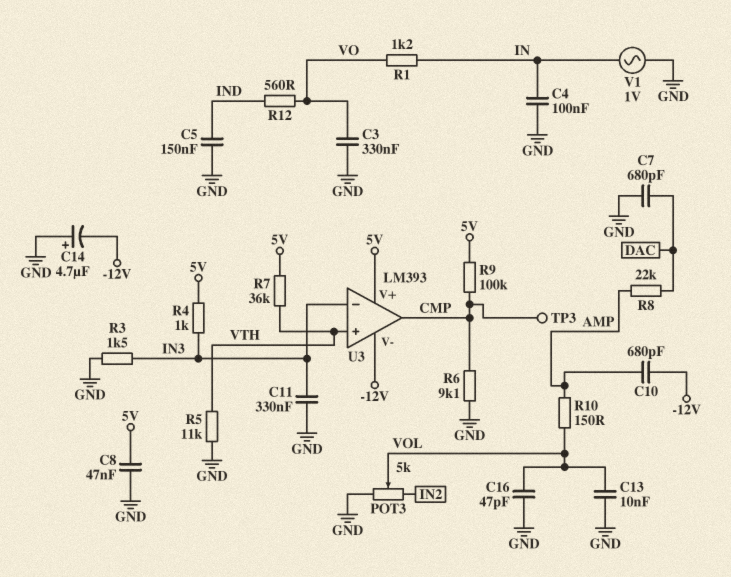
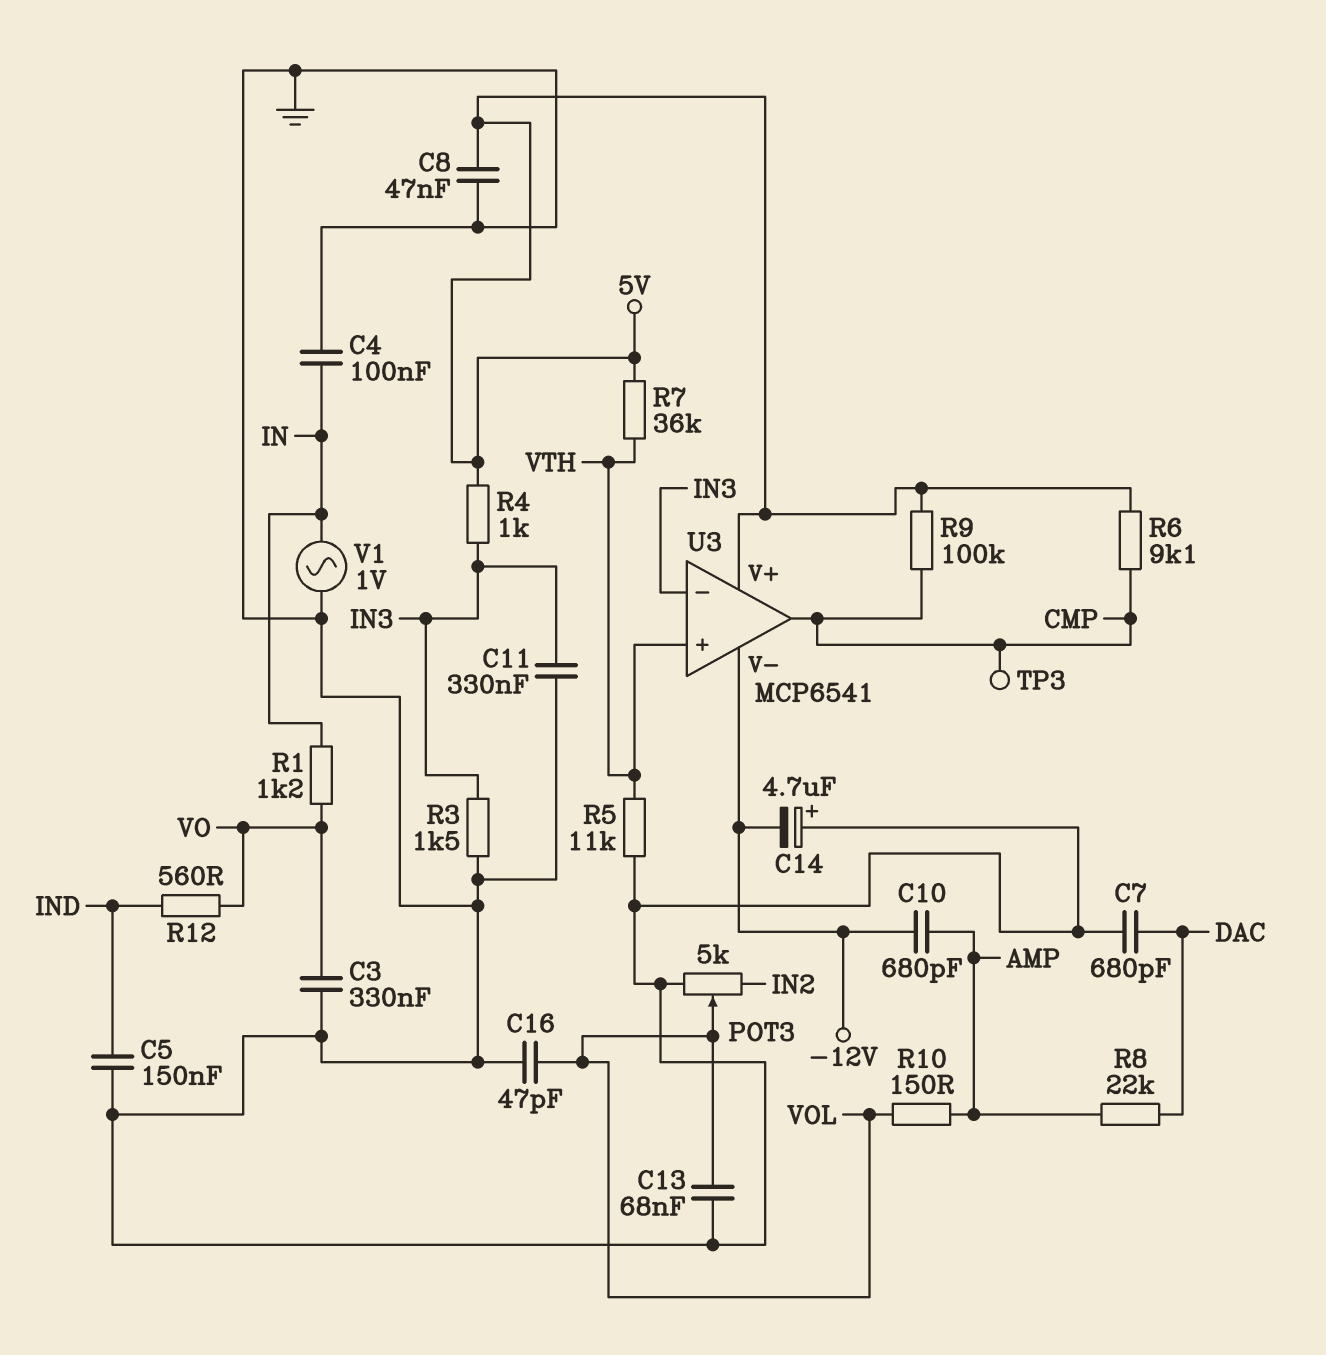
C13: 10nF (GND, VOL) -> 68nF (GND, VOL)
R6: 9.1k (CMP, GND) -> 9.1k (5V, CMP)
U3: LM393 -> MCP6541

